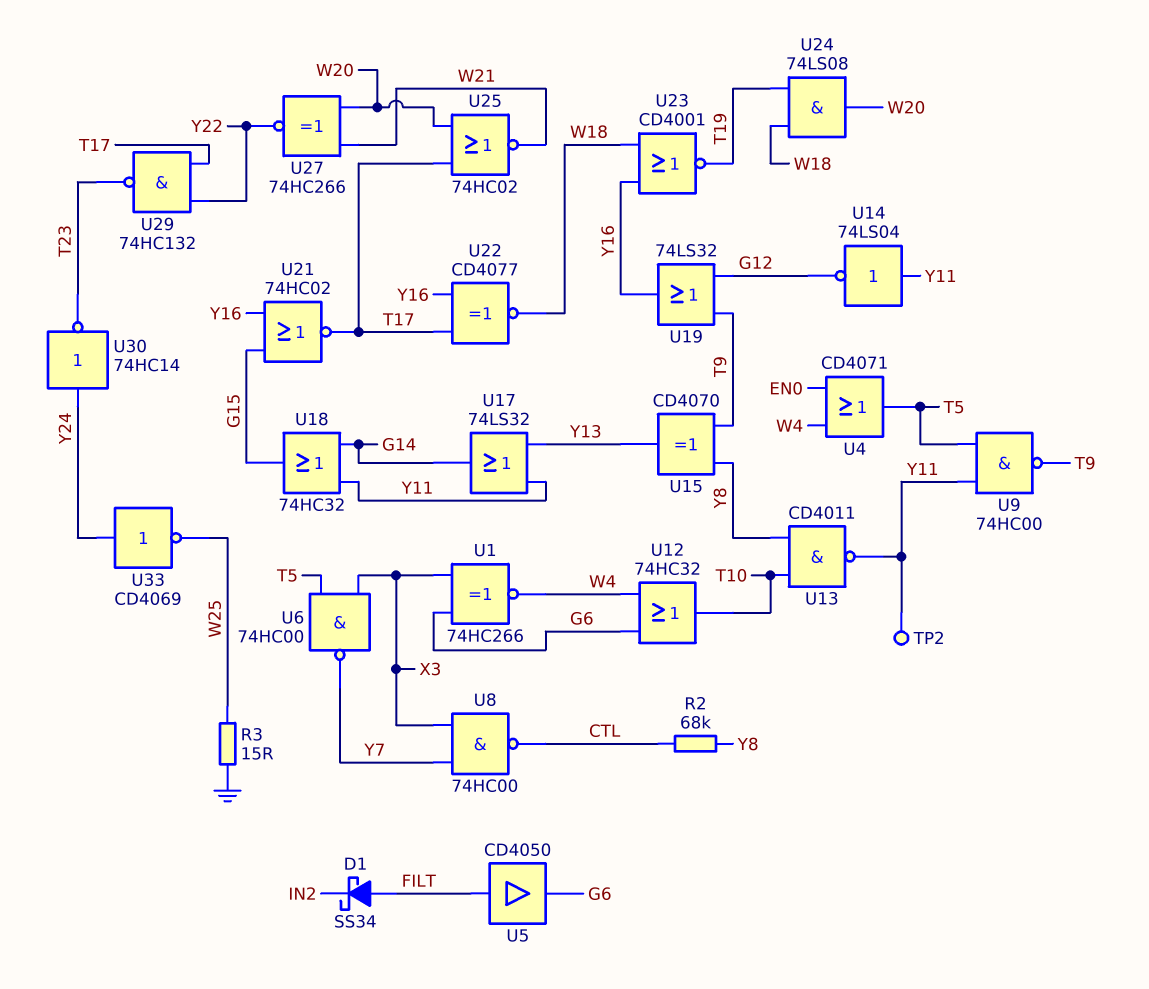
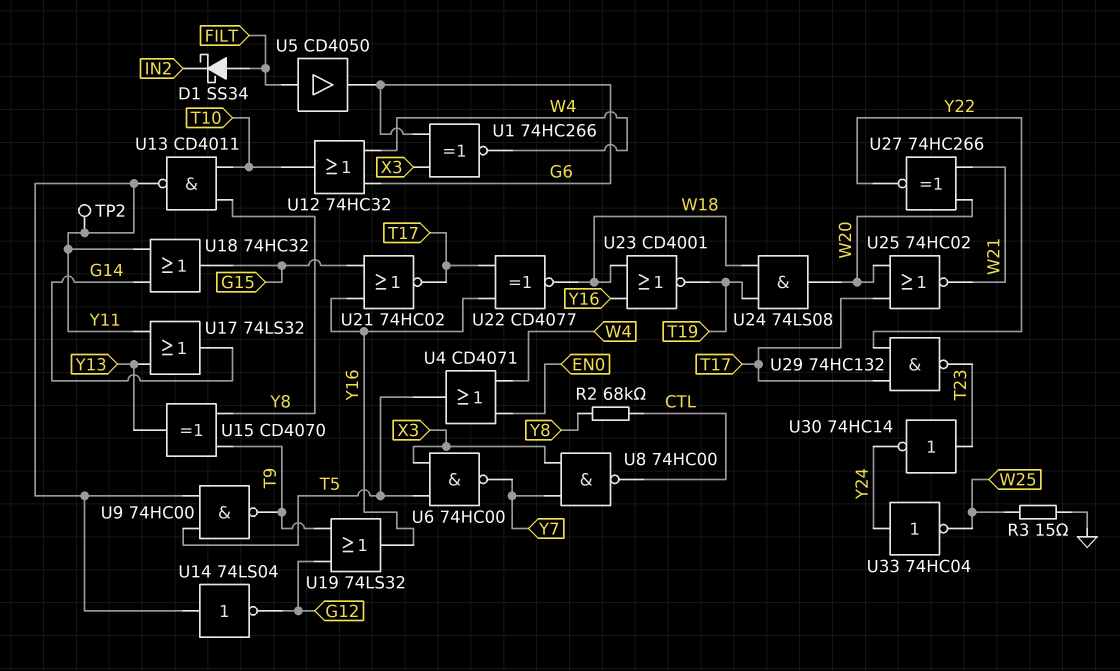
U30: NOT 74HC14 (in Y24, out T23) -> NOT 74HC14 (in T23, out Y24)
U33: NOT CD4069 (in Y24, out W25) -> NOT 74HC04 (in Y24, out W25)

